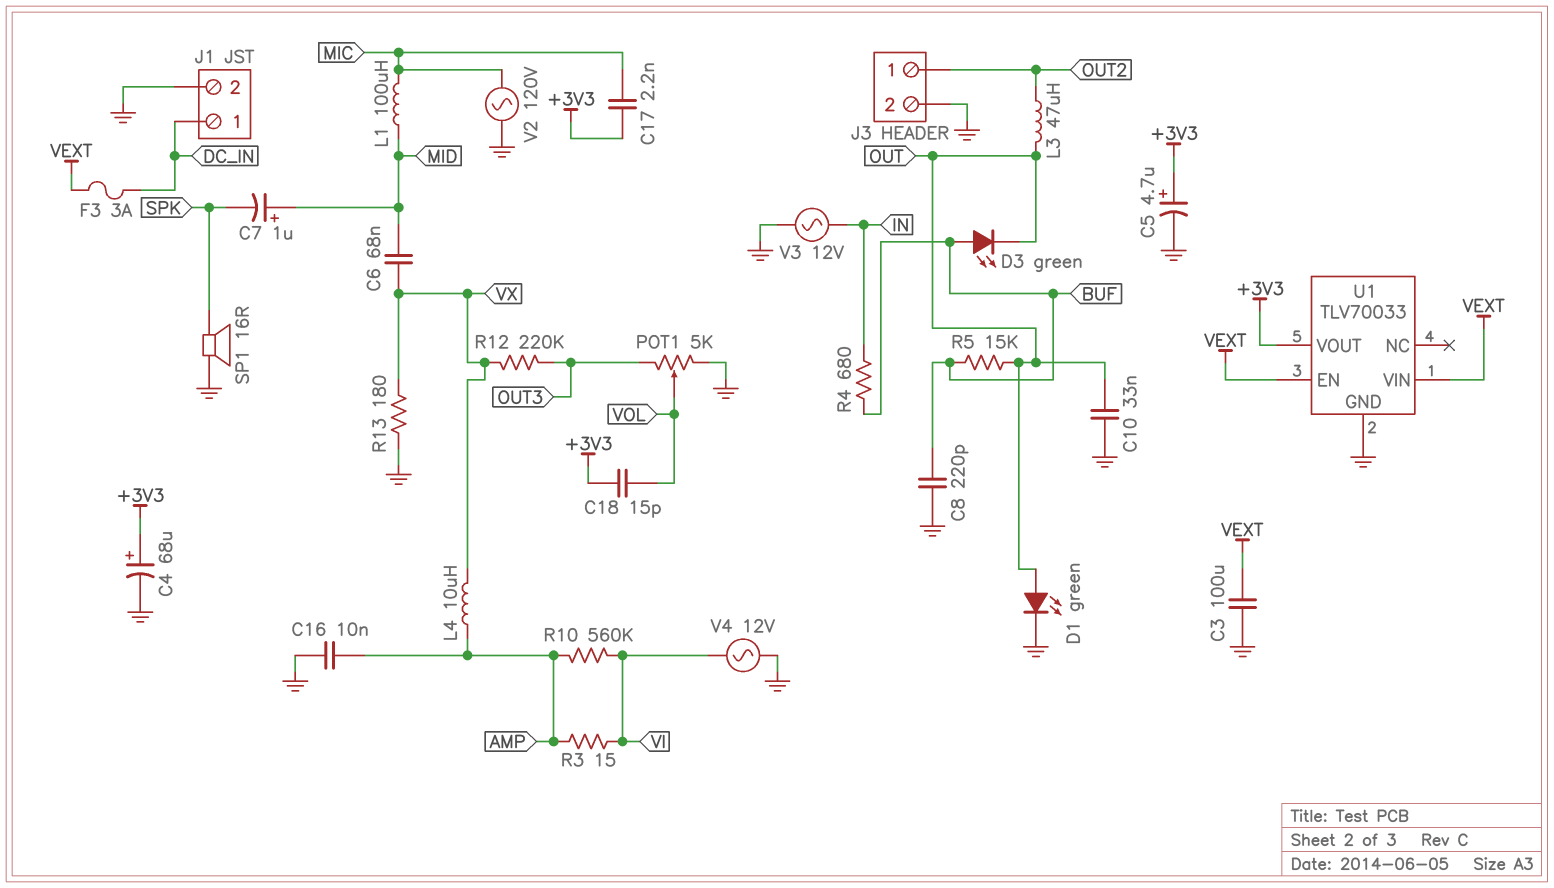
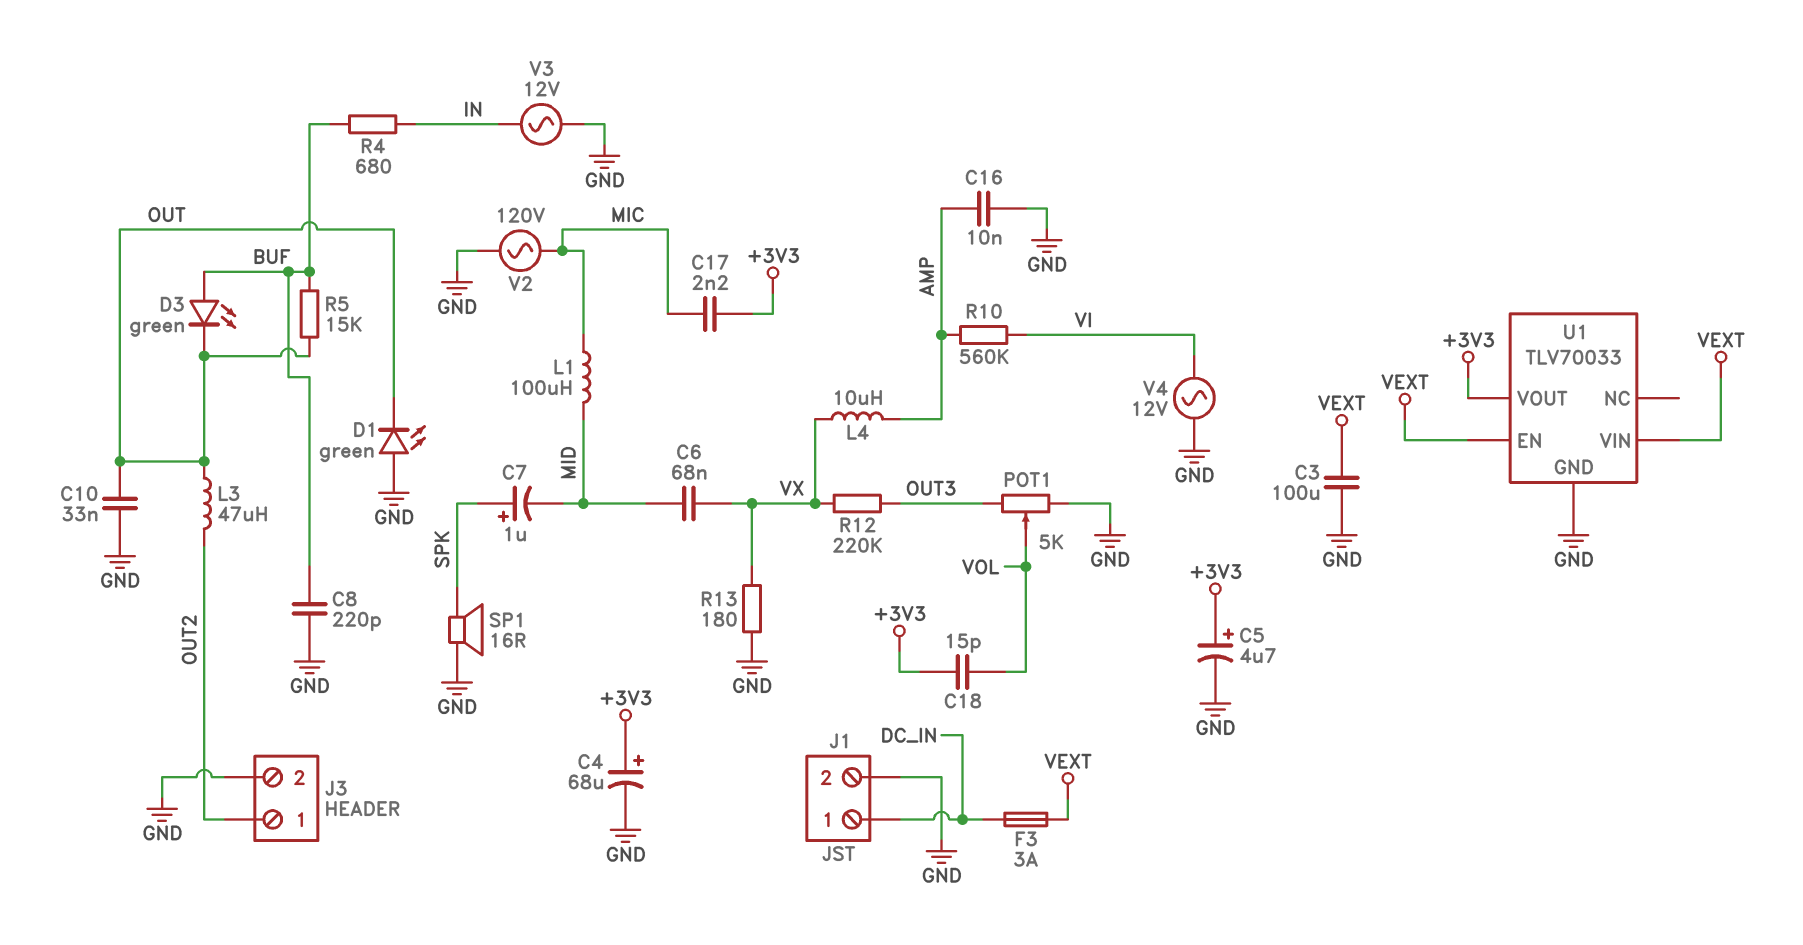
C7: 1uF (plus MID, minus SPK) -> 1uF (plus SPK, minus MID)
D1: LED green (A OUT, K GND) -> LED green (A GND, K OUT)
R3: 15 (AMP, VI) -> none

